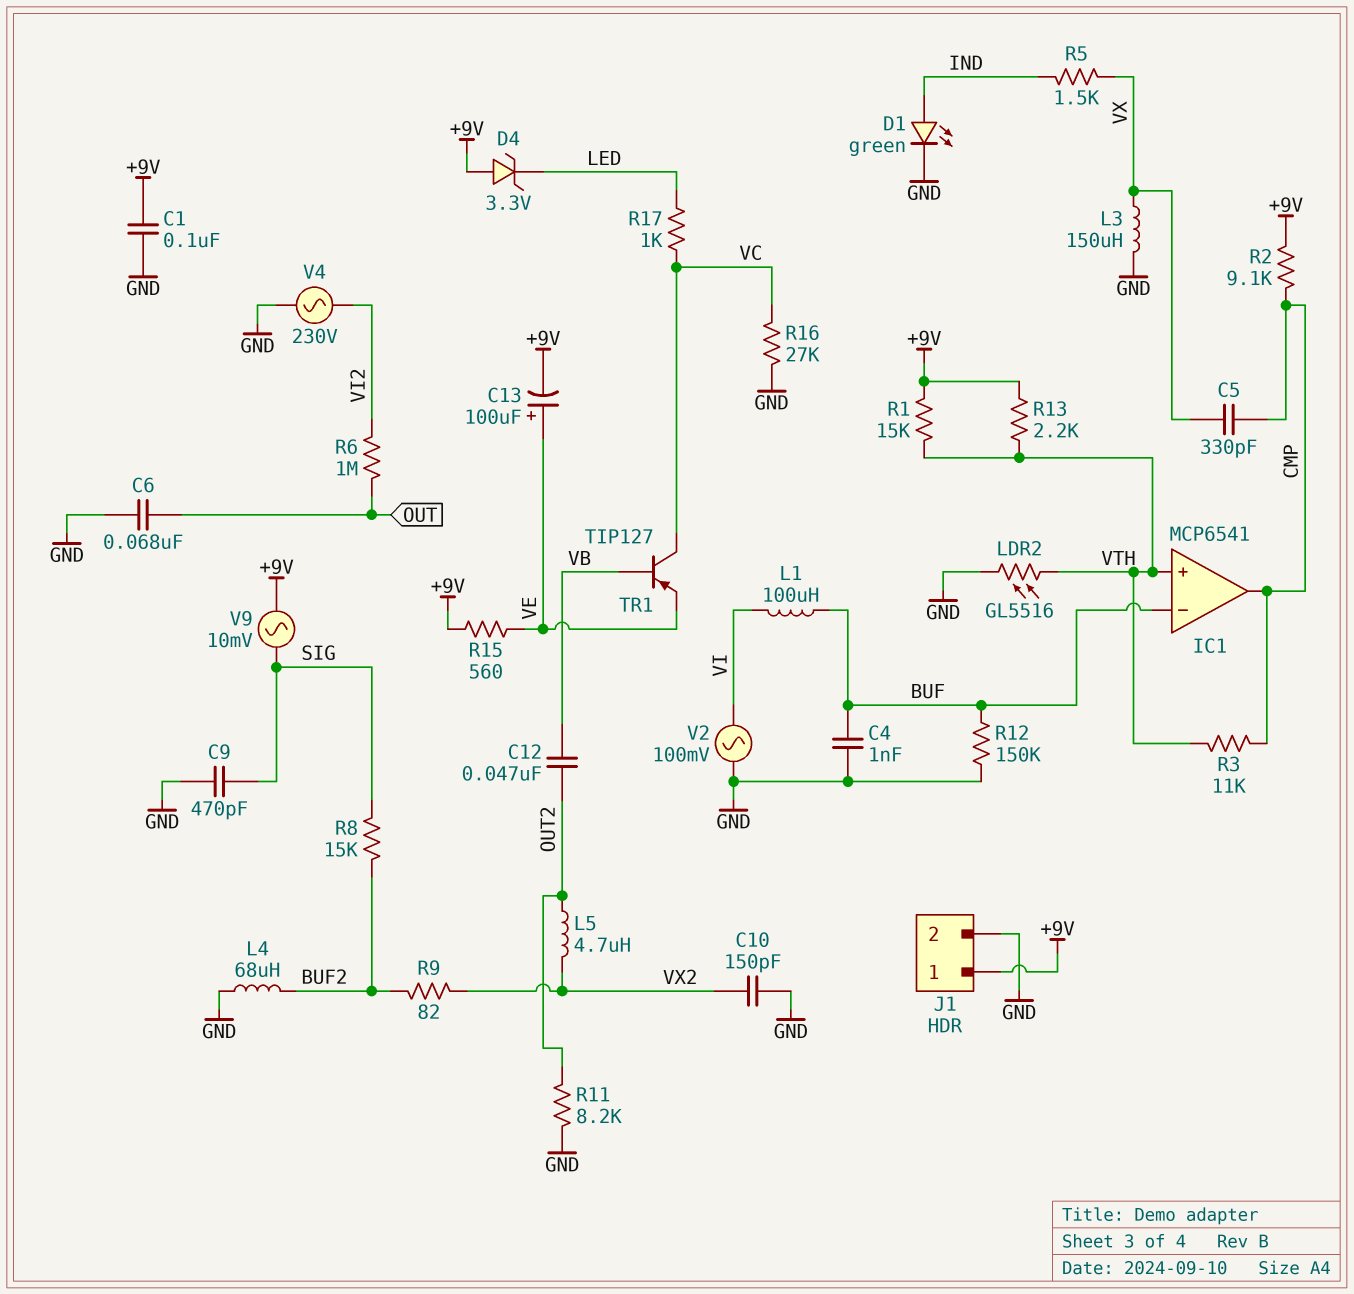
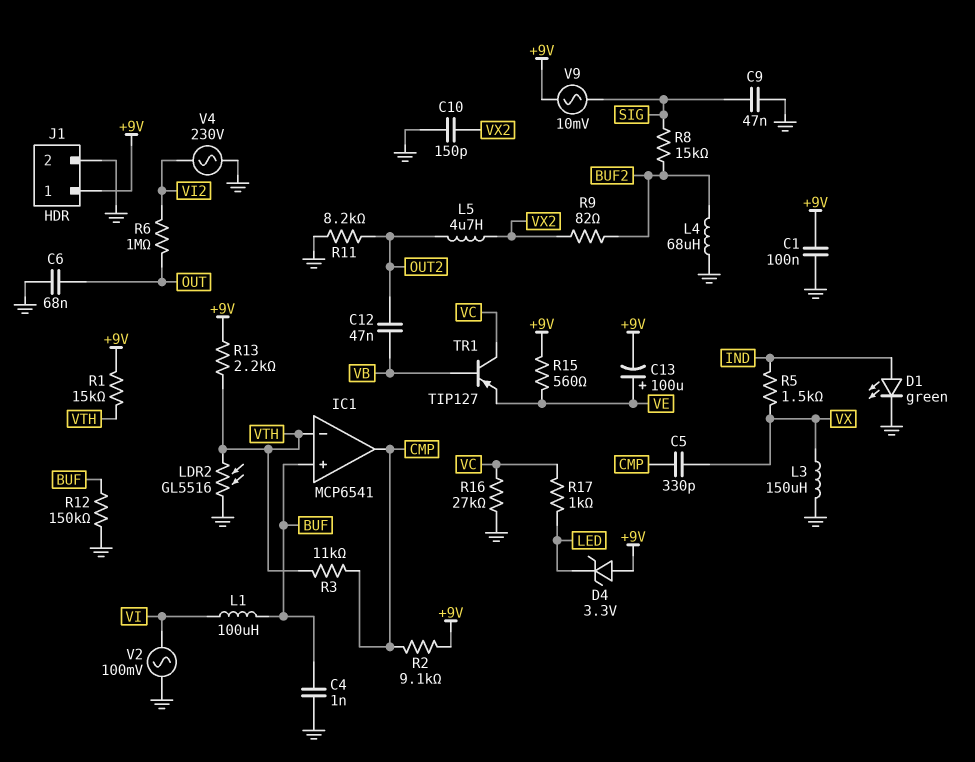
C9: 470pF (GND, SIG) -> 47nF (GND, SIG)
IC1 pin in+: VTH -> BUF
IC1 pin in-: BUF -> VTH

